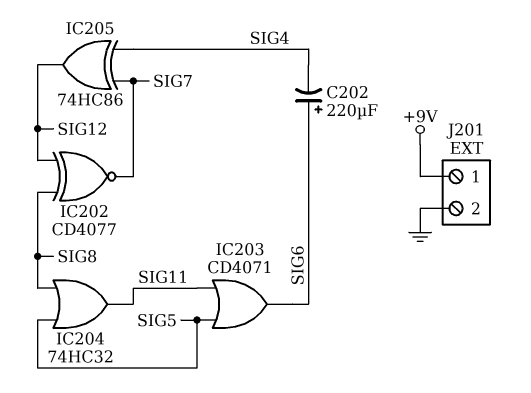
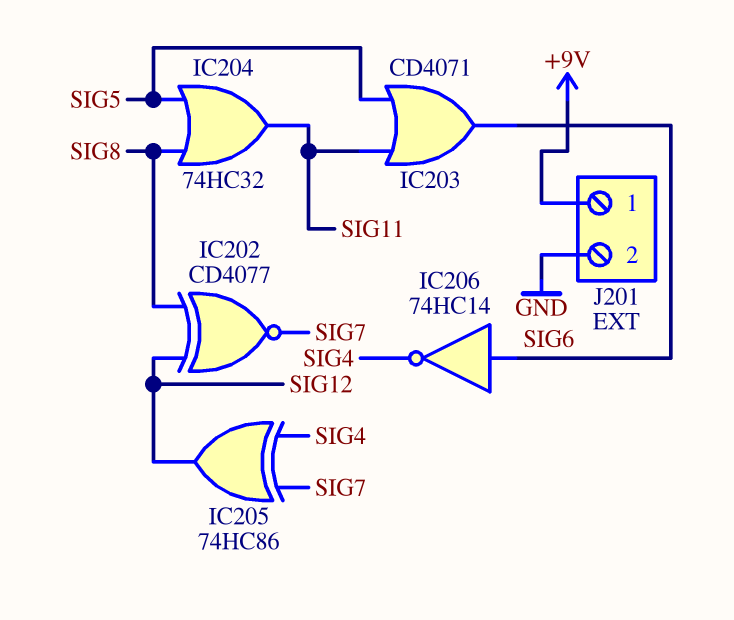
C202: 220uF (plus SIG6, minus SIG4) -> none
IC206: none -> NOT 74HC14 (in SIG6, out SIG4)

